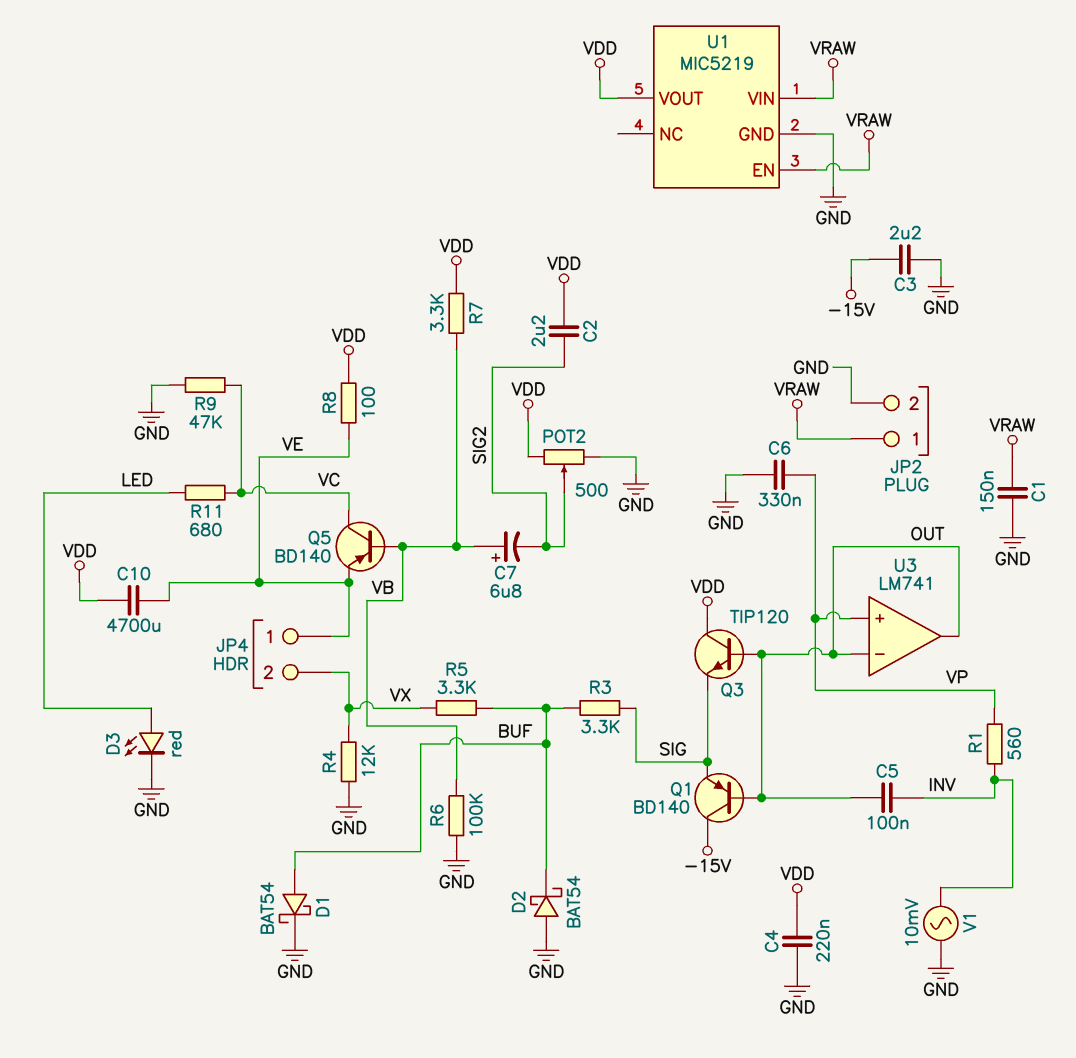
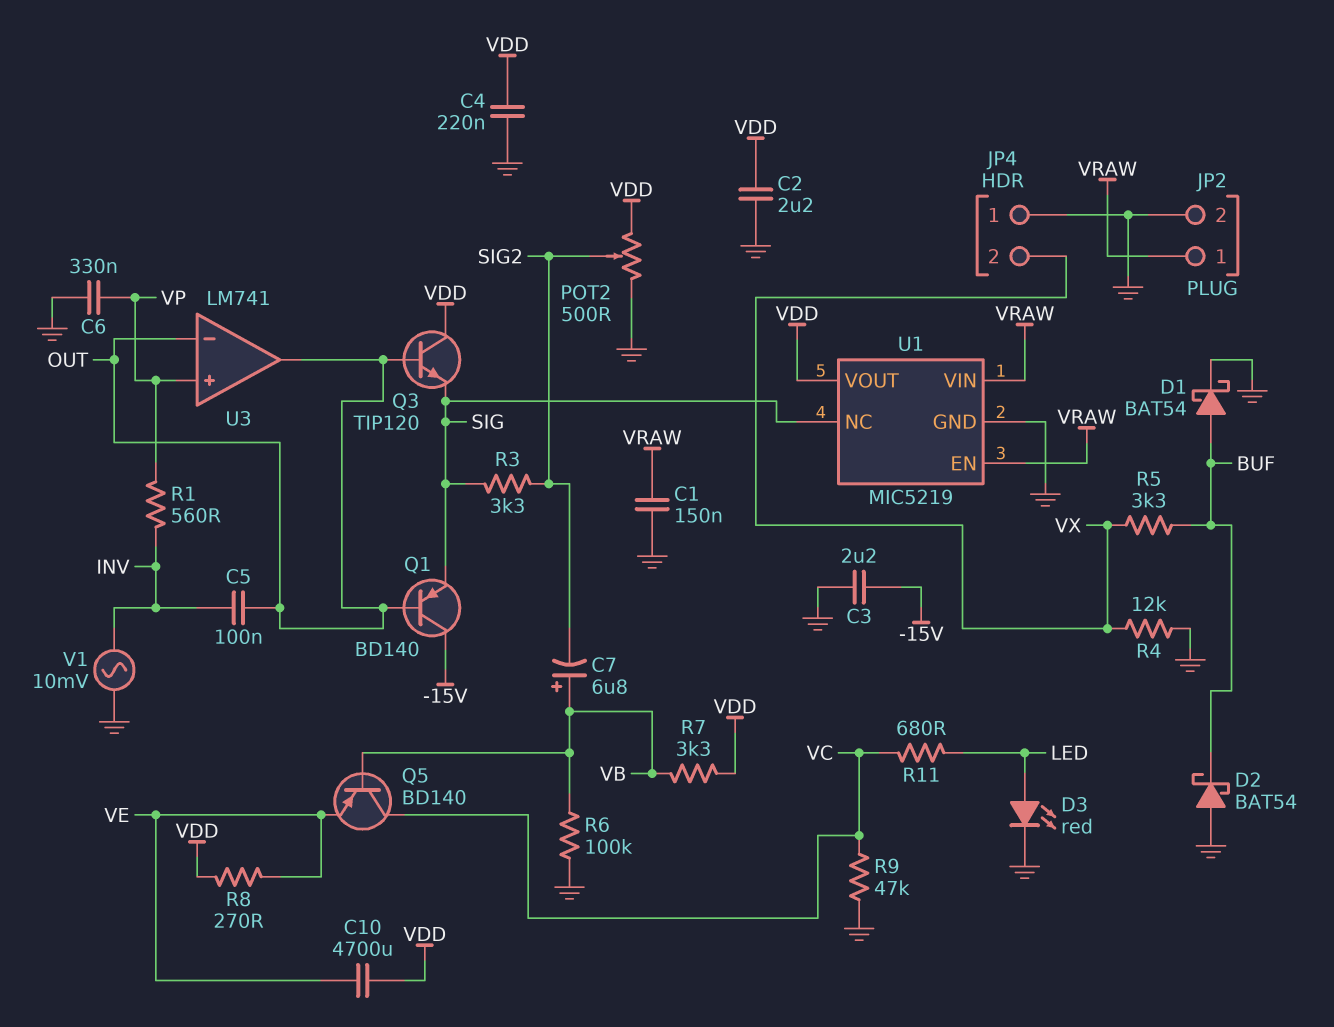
C2: 2.2uF (SIG2, VDD) -> 2.2uF (GND, VDD)
JP4 pin 1: VE -> GND
R3: 3.3k (BUF, SIG) -> 3.3k (SIG, SIG2)
R8: 100 (VDD, VE) -> 270 (VDD, VE)
U1 pin NC: none -> SIG

